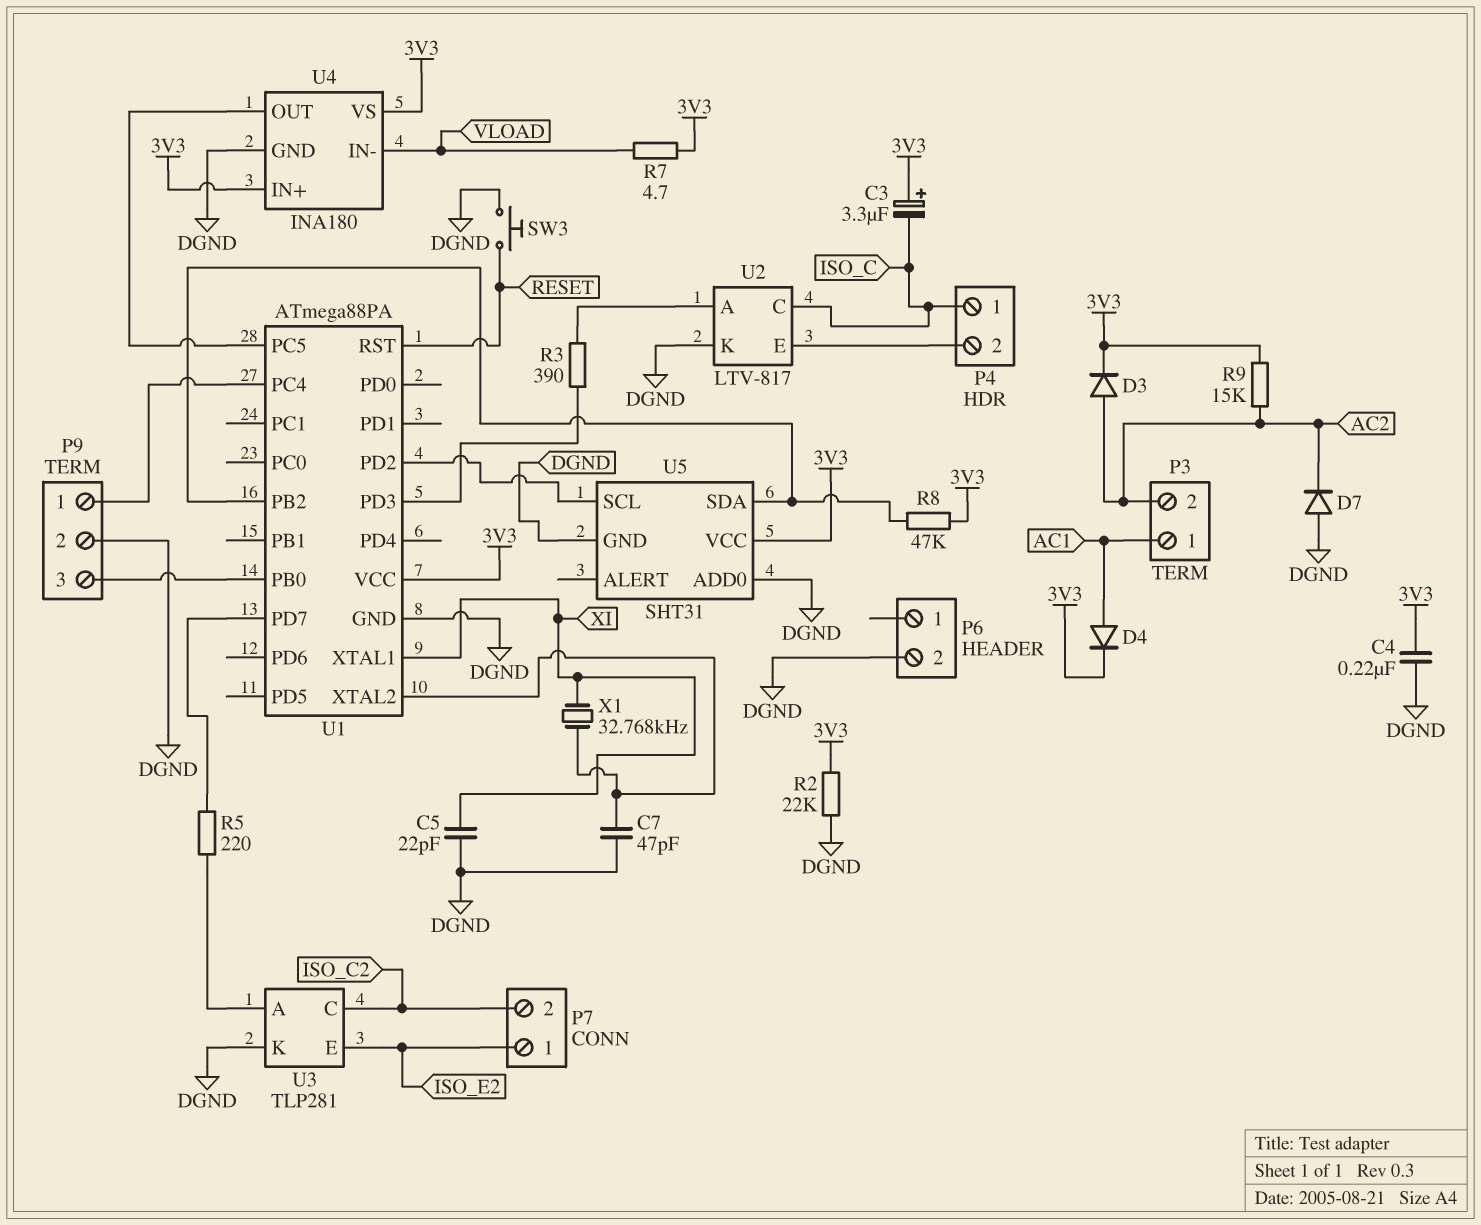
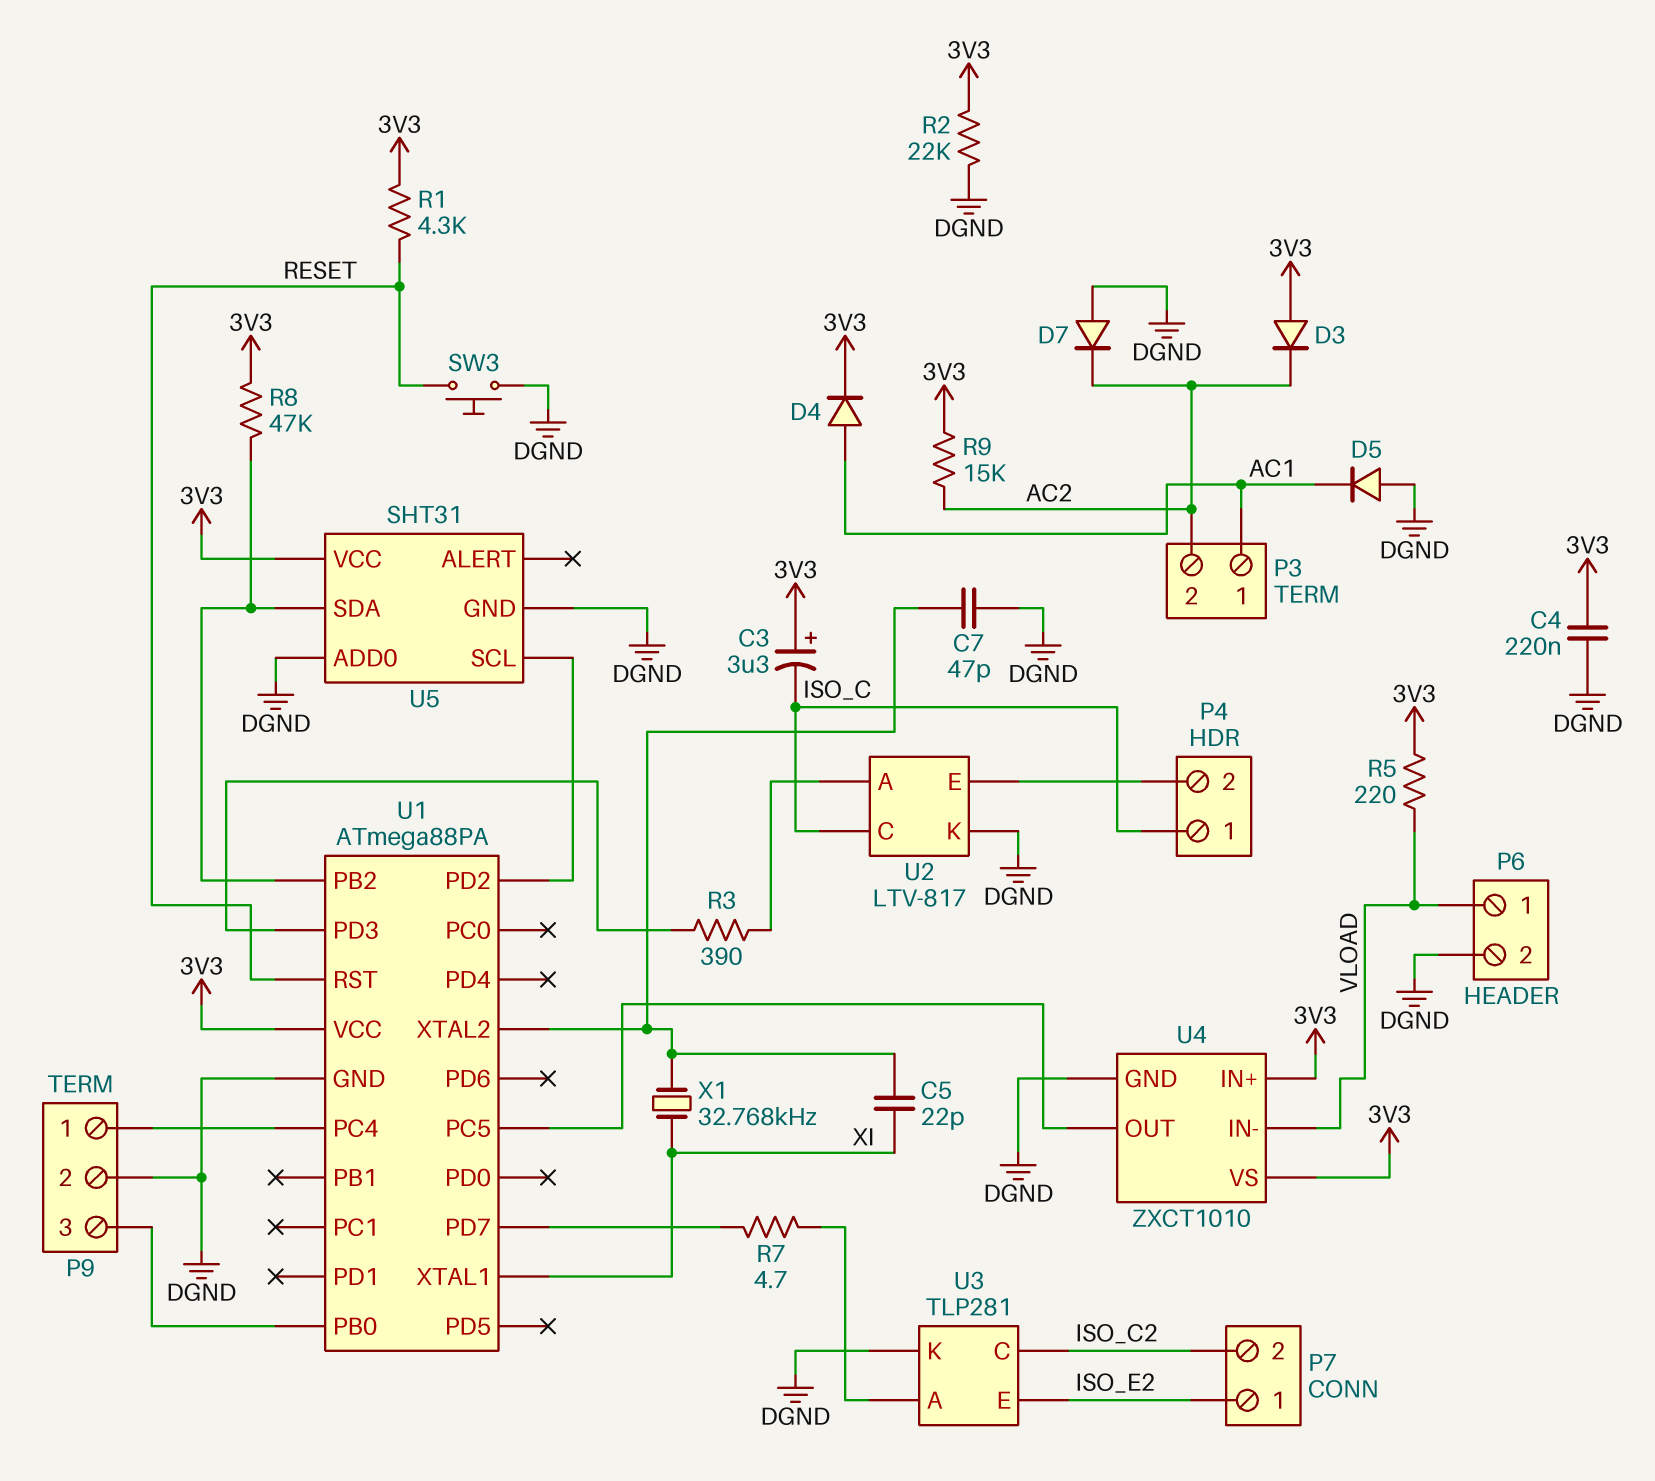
C5: 22pF (DGND, XI) -> 22pF (U1/XTAL2, XI)
D3: diode (A AC2, K 3V3) -> diode (A 3V3, K AC2)
D5: none -> diode (A DGND, K AC1)
P6 pin 1: none -> VLOAD
R1: none -> 4.3k (3V3, RESET)
R5: 220 (U1/PD7, U3/A) -> 220 (3V3, VLOAD)
R7: 4.7 (3V3, VLOAD) -> 4.7 (U1/PD7, U3/A)
U4: INA180 -> ZXCT1010

